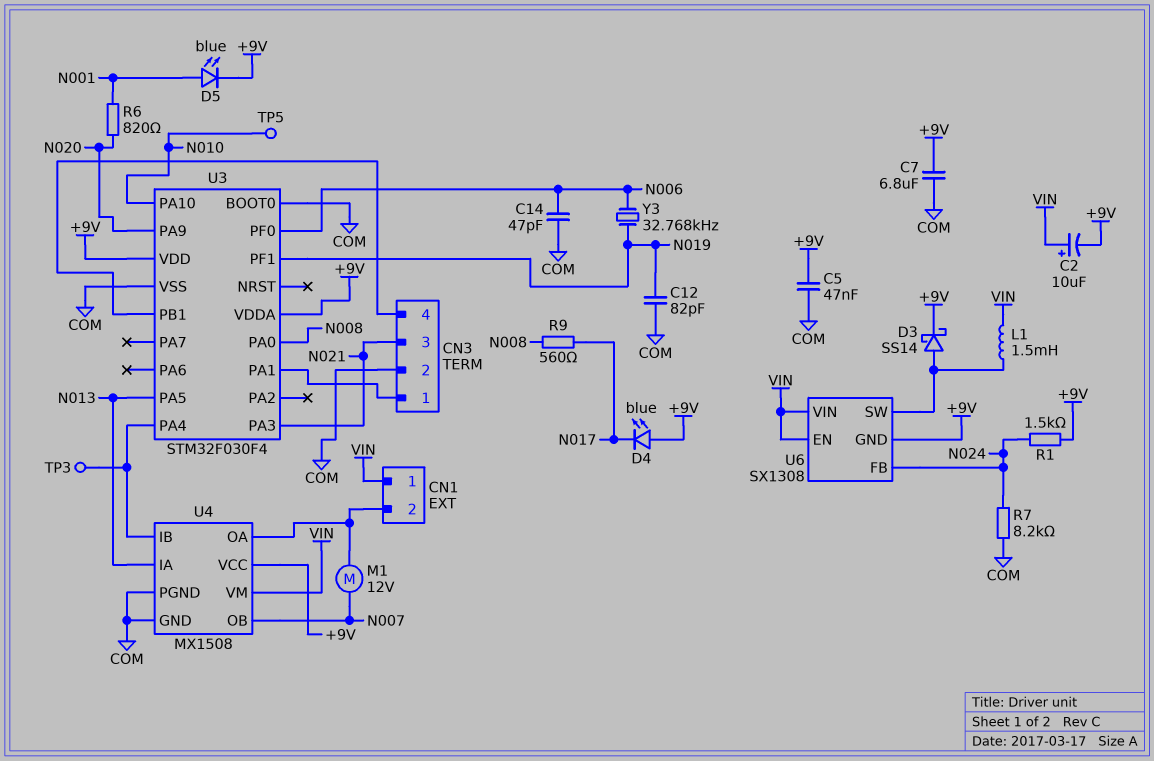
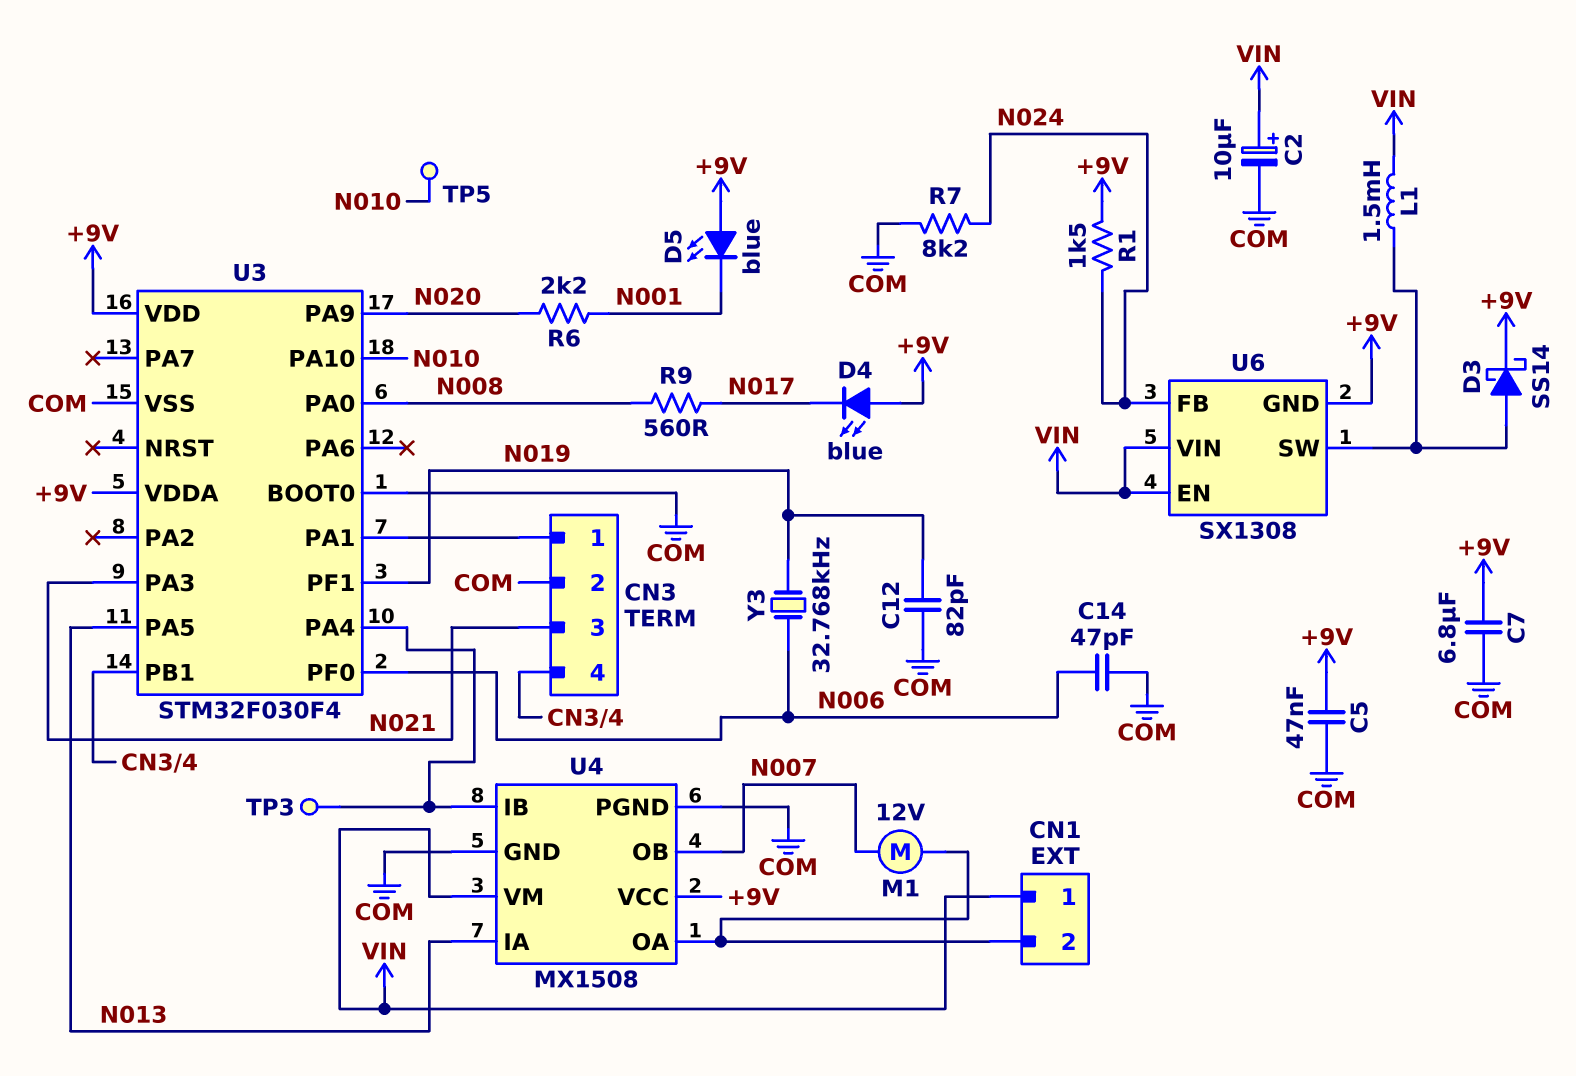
C2: 10uF (plus VIN, minus +9V) -> 10uF (plus VIN, minus COM)
D5: LED blue (A N001, K +9V) -> LED blue (A +9V, K N001)
R6: 820 (N001, N020) -> 2.2k (N001, N020)

